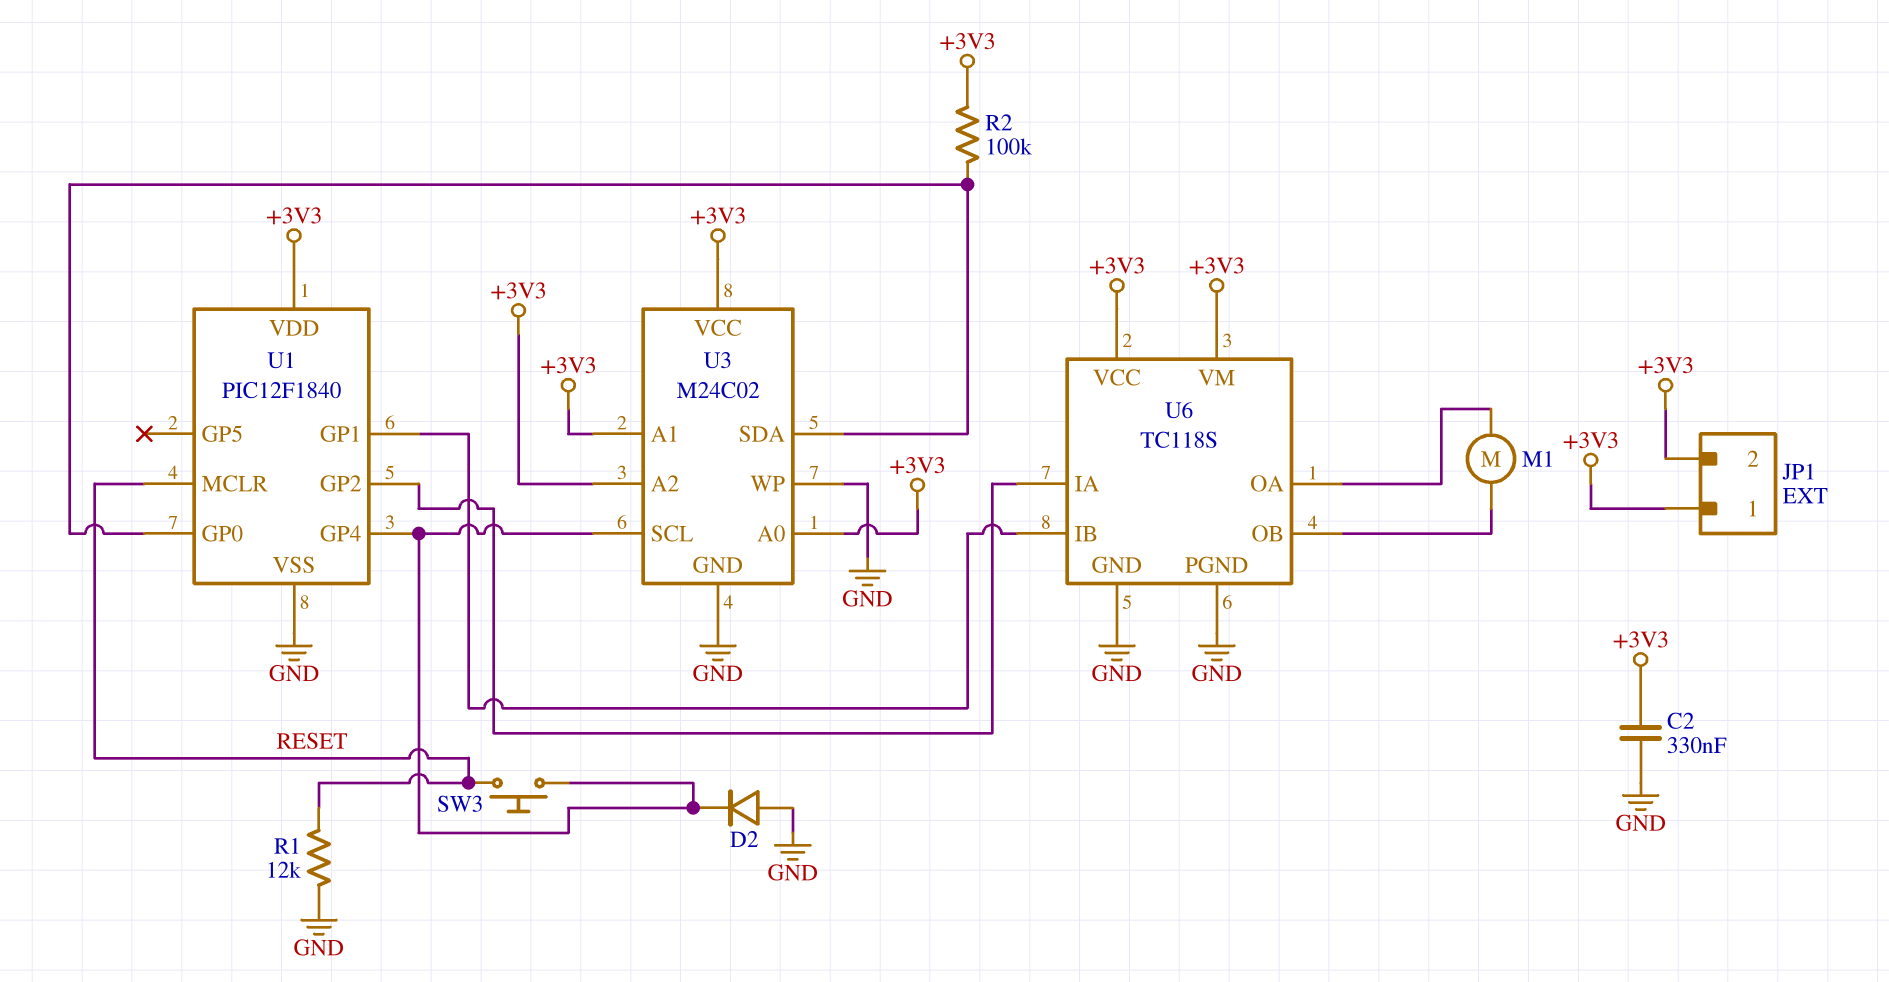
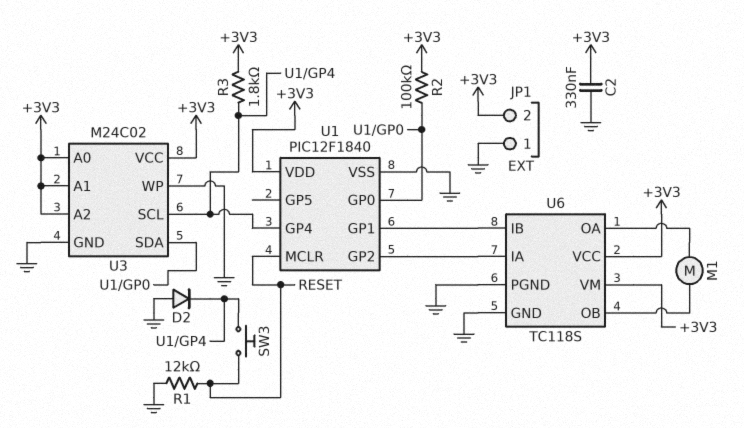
JP1 pin 1: +3V3 -> GND
R3: none -> 1.8k (+3V3, U1/GP4)

